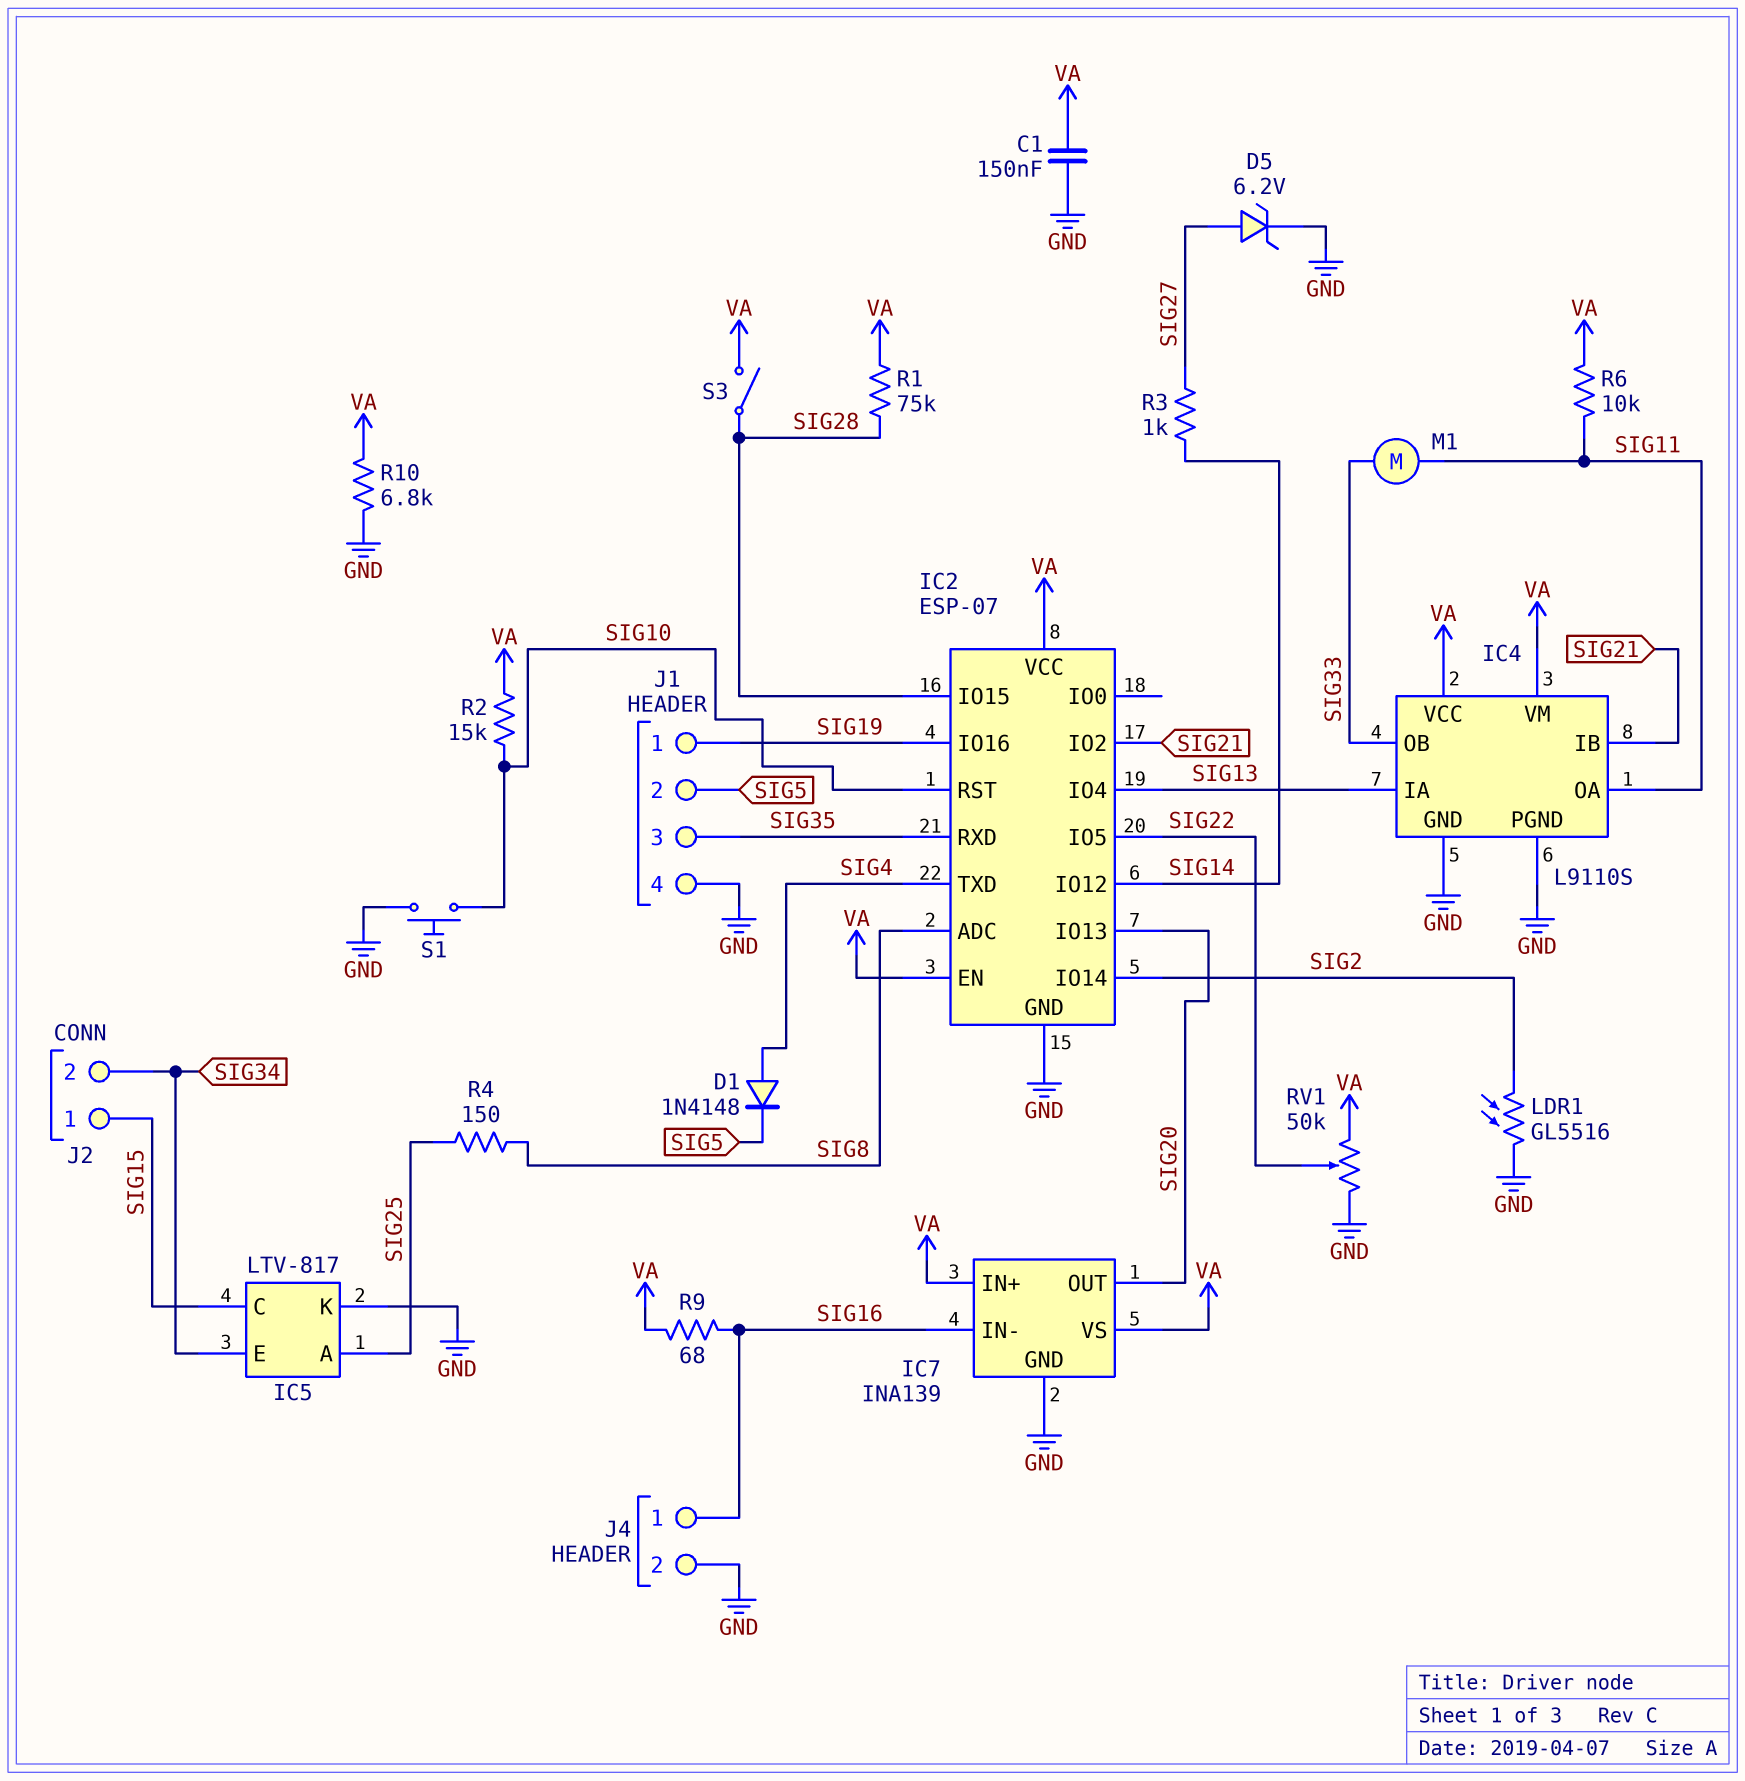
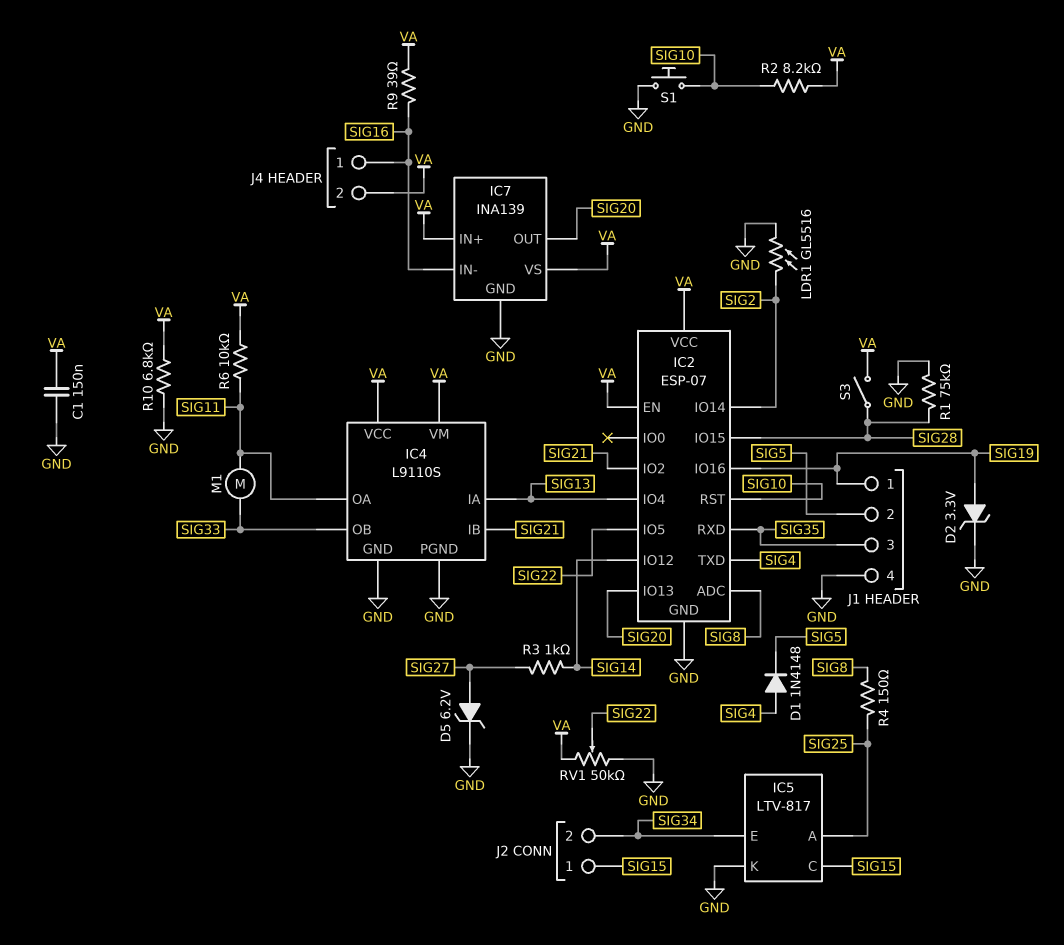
D2: none -> zener 3.3V (A SIG19, K GND)
J4 pin 2: GND -> VA
R1: 75k (SIG28, VA) -> 75k (GND, SIG28)
R2: 15k (SIG10, VA) -> 8.2k (SIG10, VA)
R9: 68 (SIG16, VA) -> 39 (SIG16, VA)

